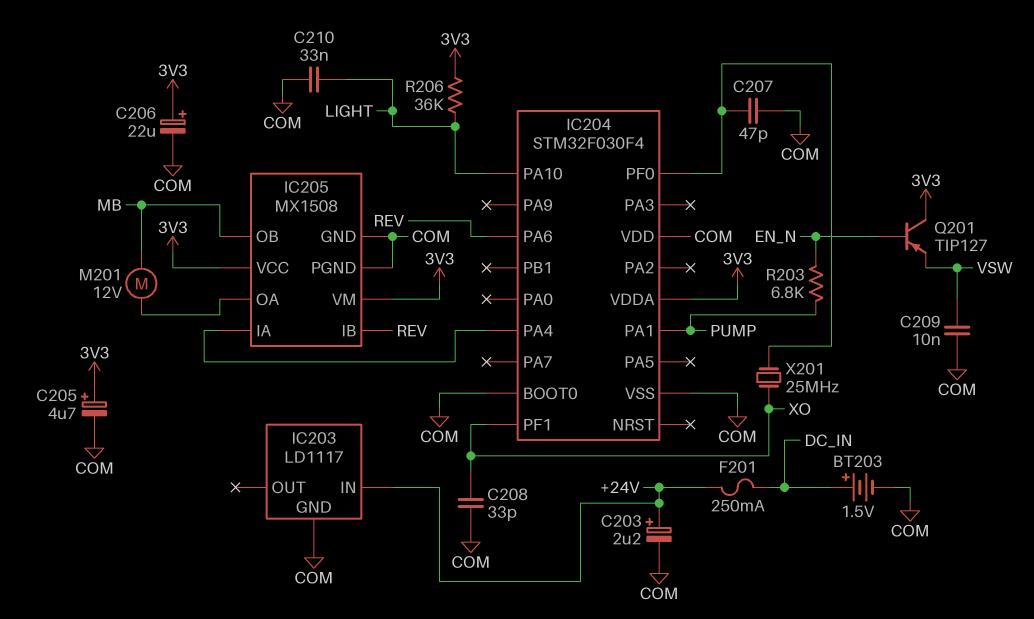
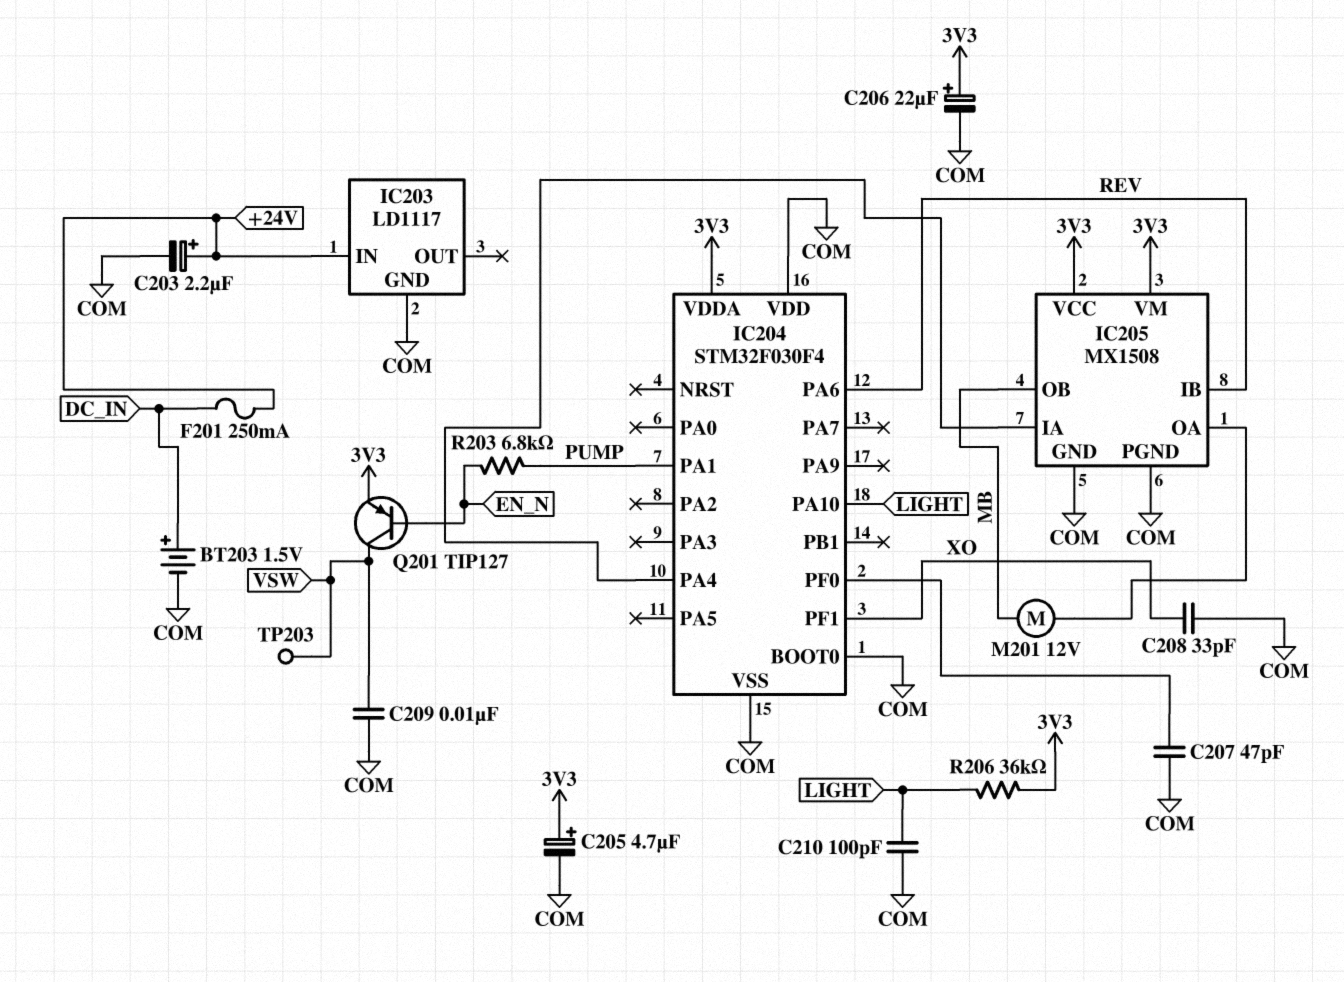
C210: 33nF (COM, LIGHT) -> 100pF (COM, LIGHT)
Q201: PNP TIP127 (B EN_N, C 3V3, E VSW) -> PNP TIP127 (B EN_N, C VSW, E 3V3)
TP203: none -> test point (VSW)
X201: 25MHz (IC204/PF0, XO) -> none

